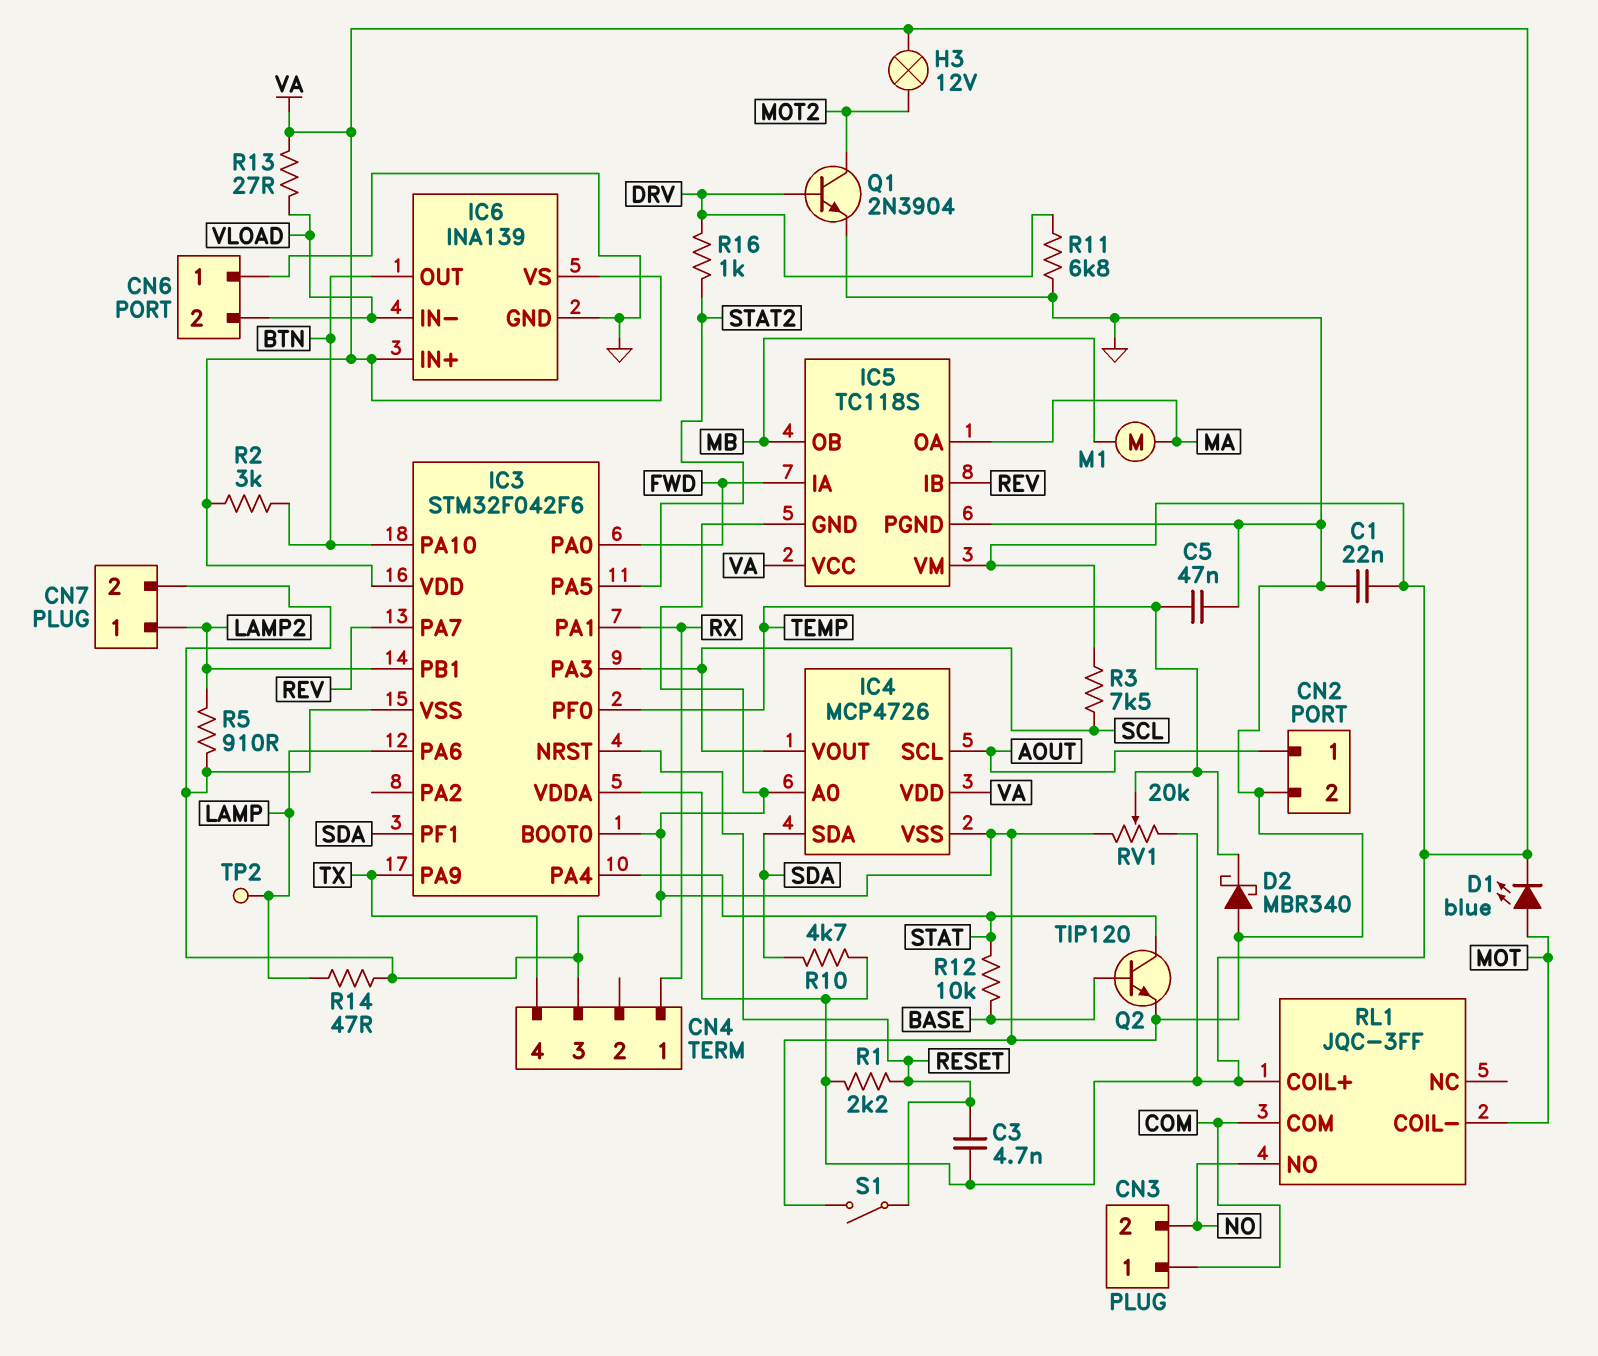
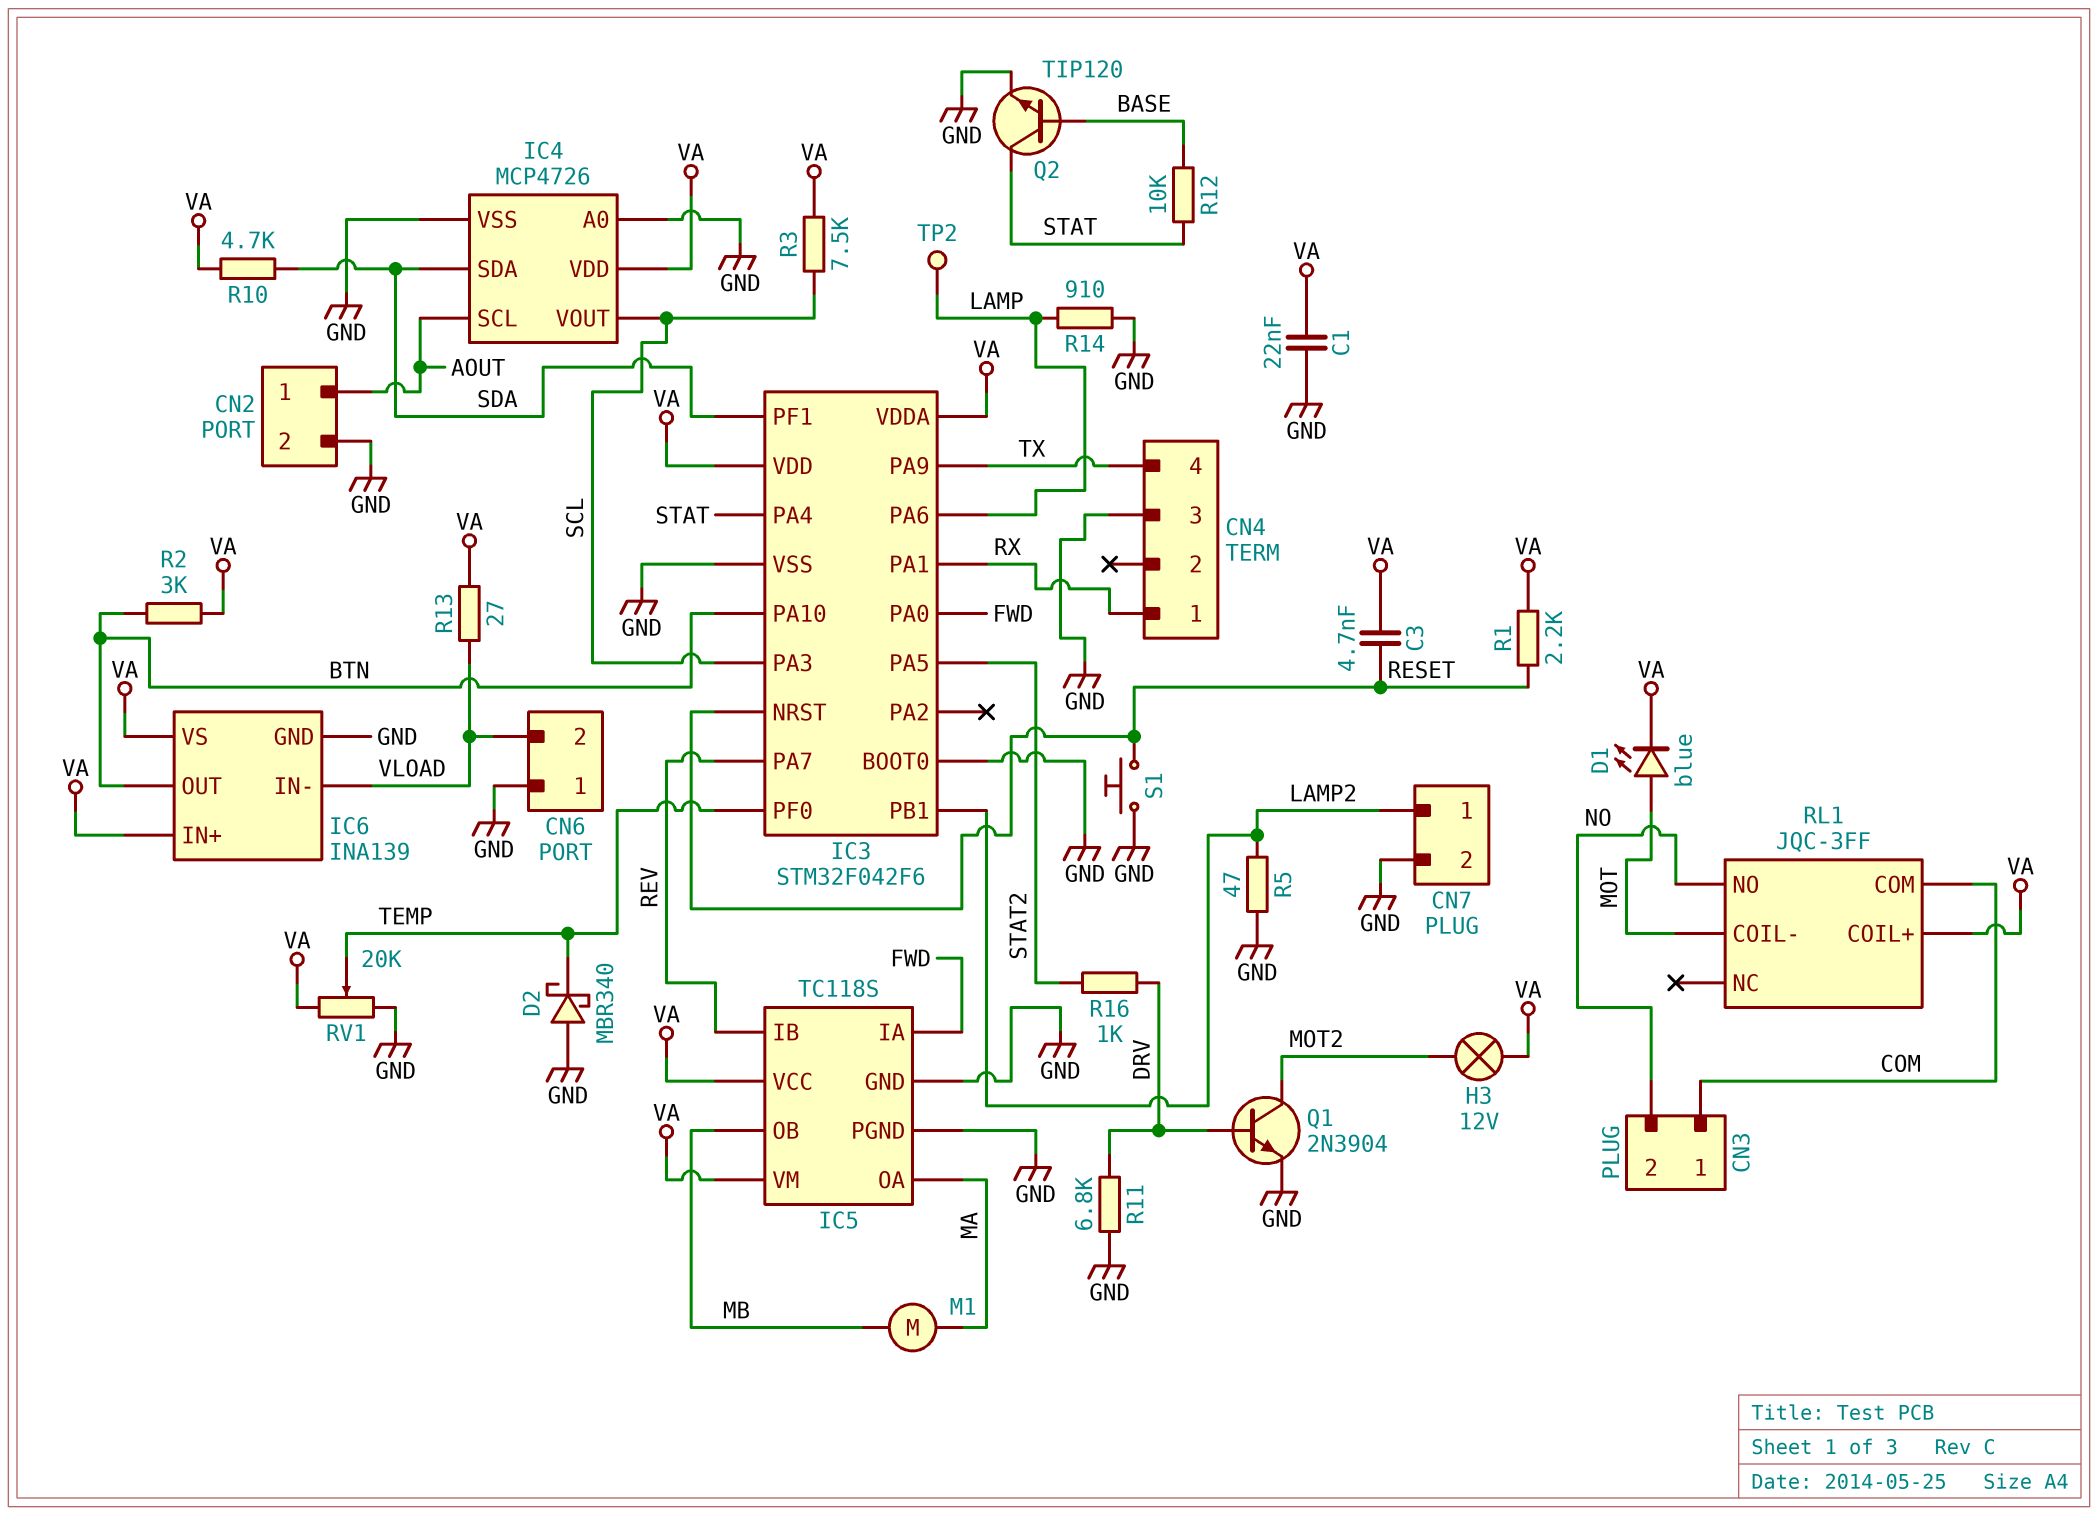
C5: 47nF (GND, TEMP) -> none
R5: 910 (GND, LAMP2) -> 47 (GND, LAMP2)
R14: 47 (GND, LAMP) -> 910 (GND, LAMP)
S1: switch (GND, RESET) -> button (GND, RESET)

